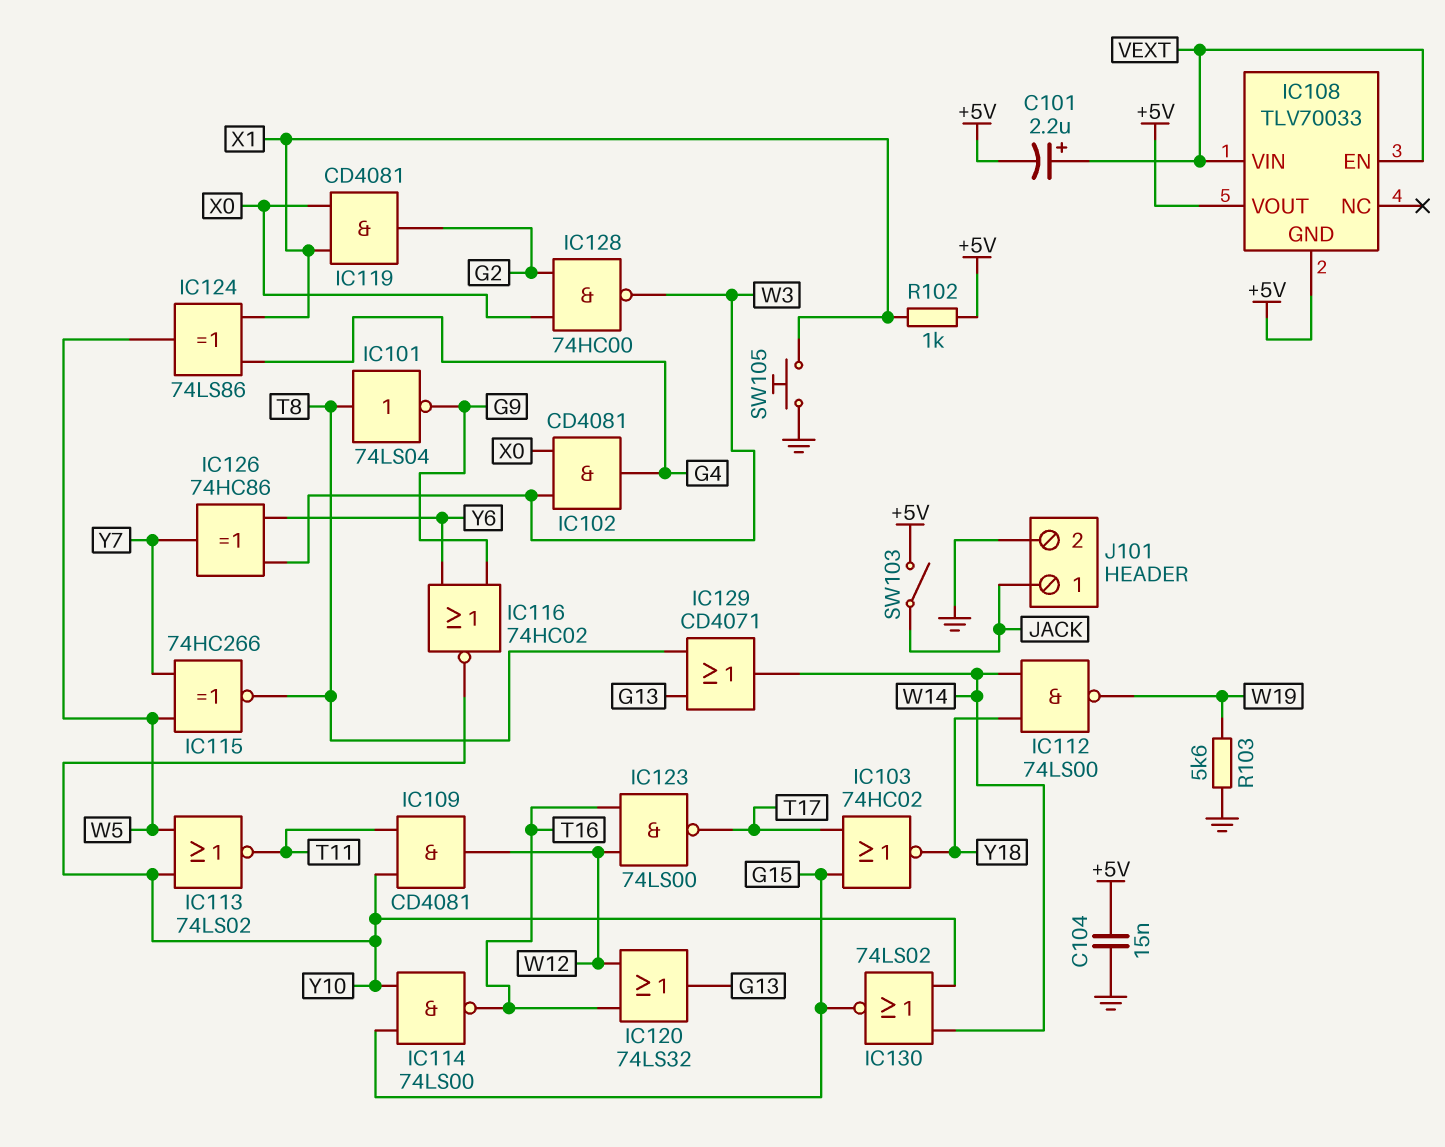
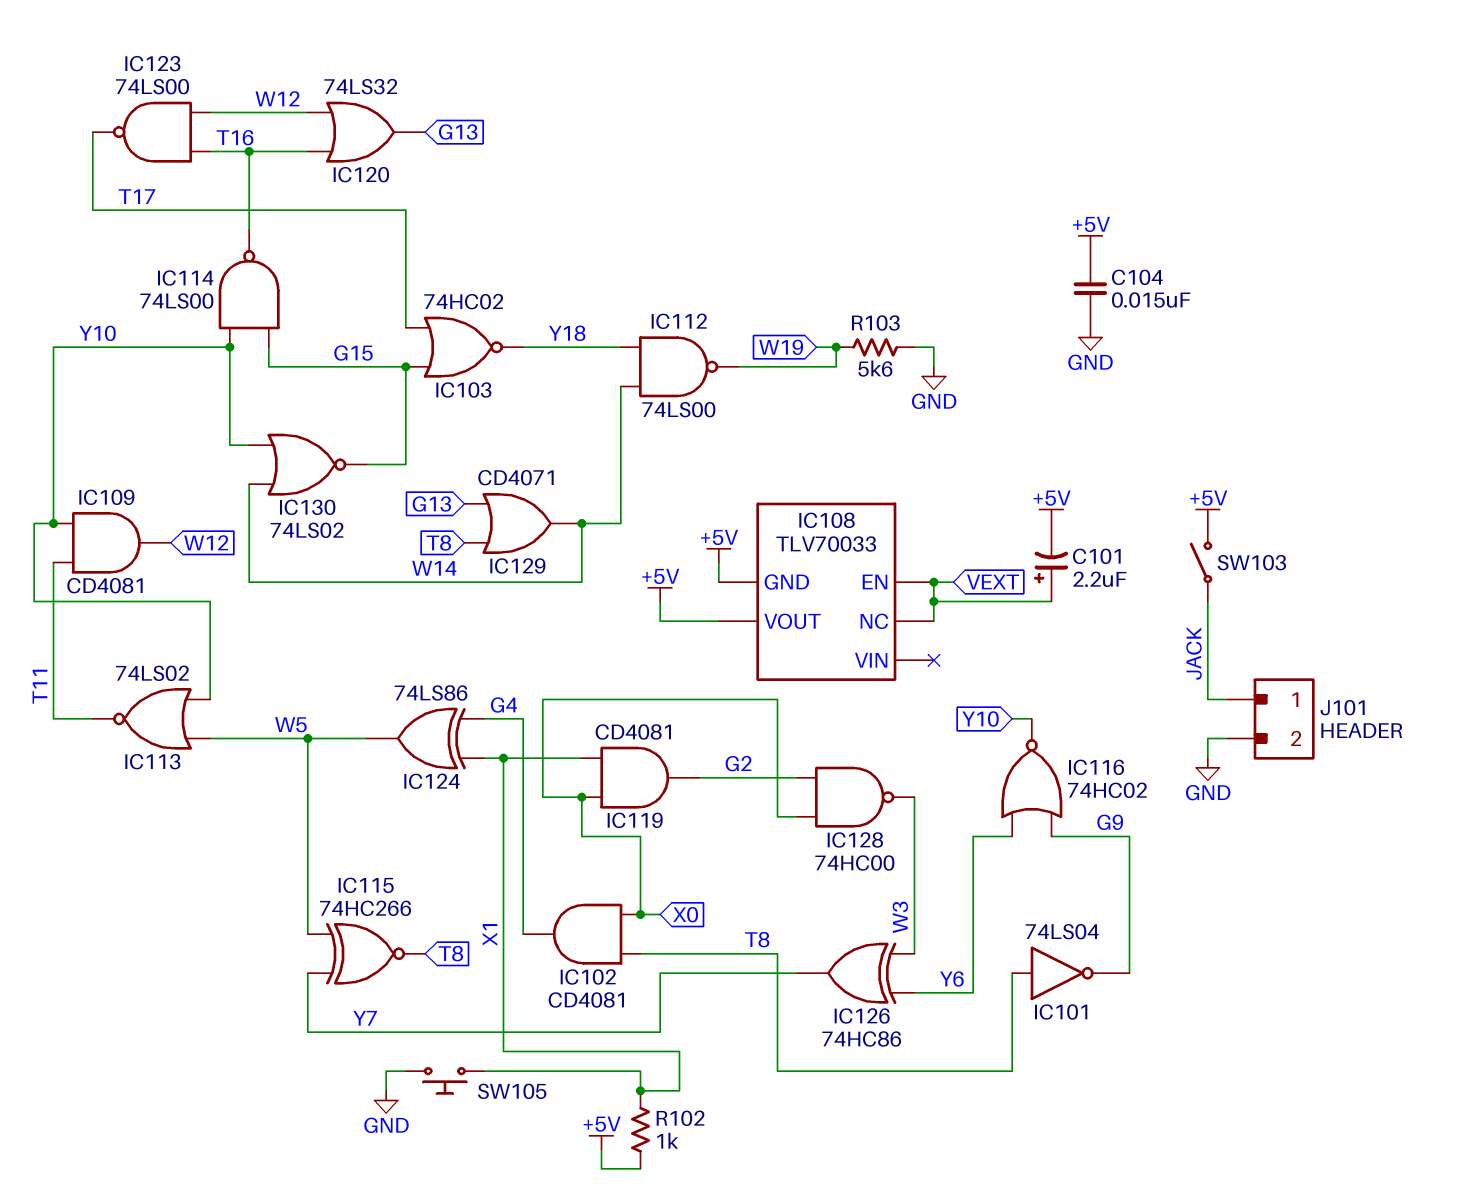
IC102: AND CD4081 (in W3, in X0, out G4) -> AND CD4081 (in T8, in X0, out G4)
IC108 pin NC: none -> VEXT
IC108 pin VIN: VEXT -> none

